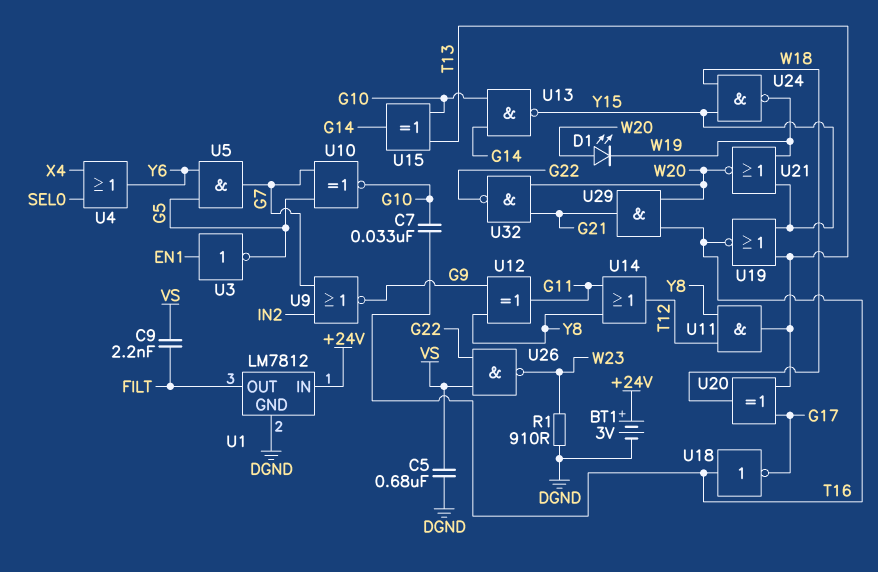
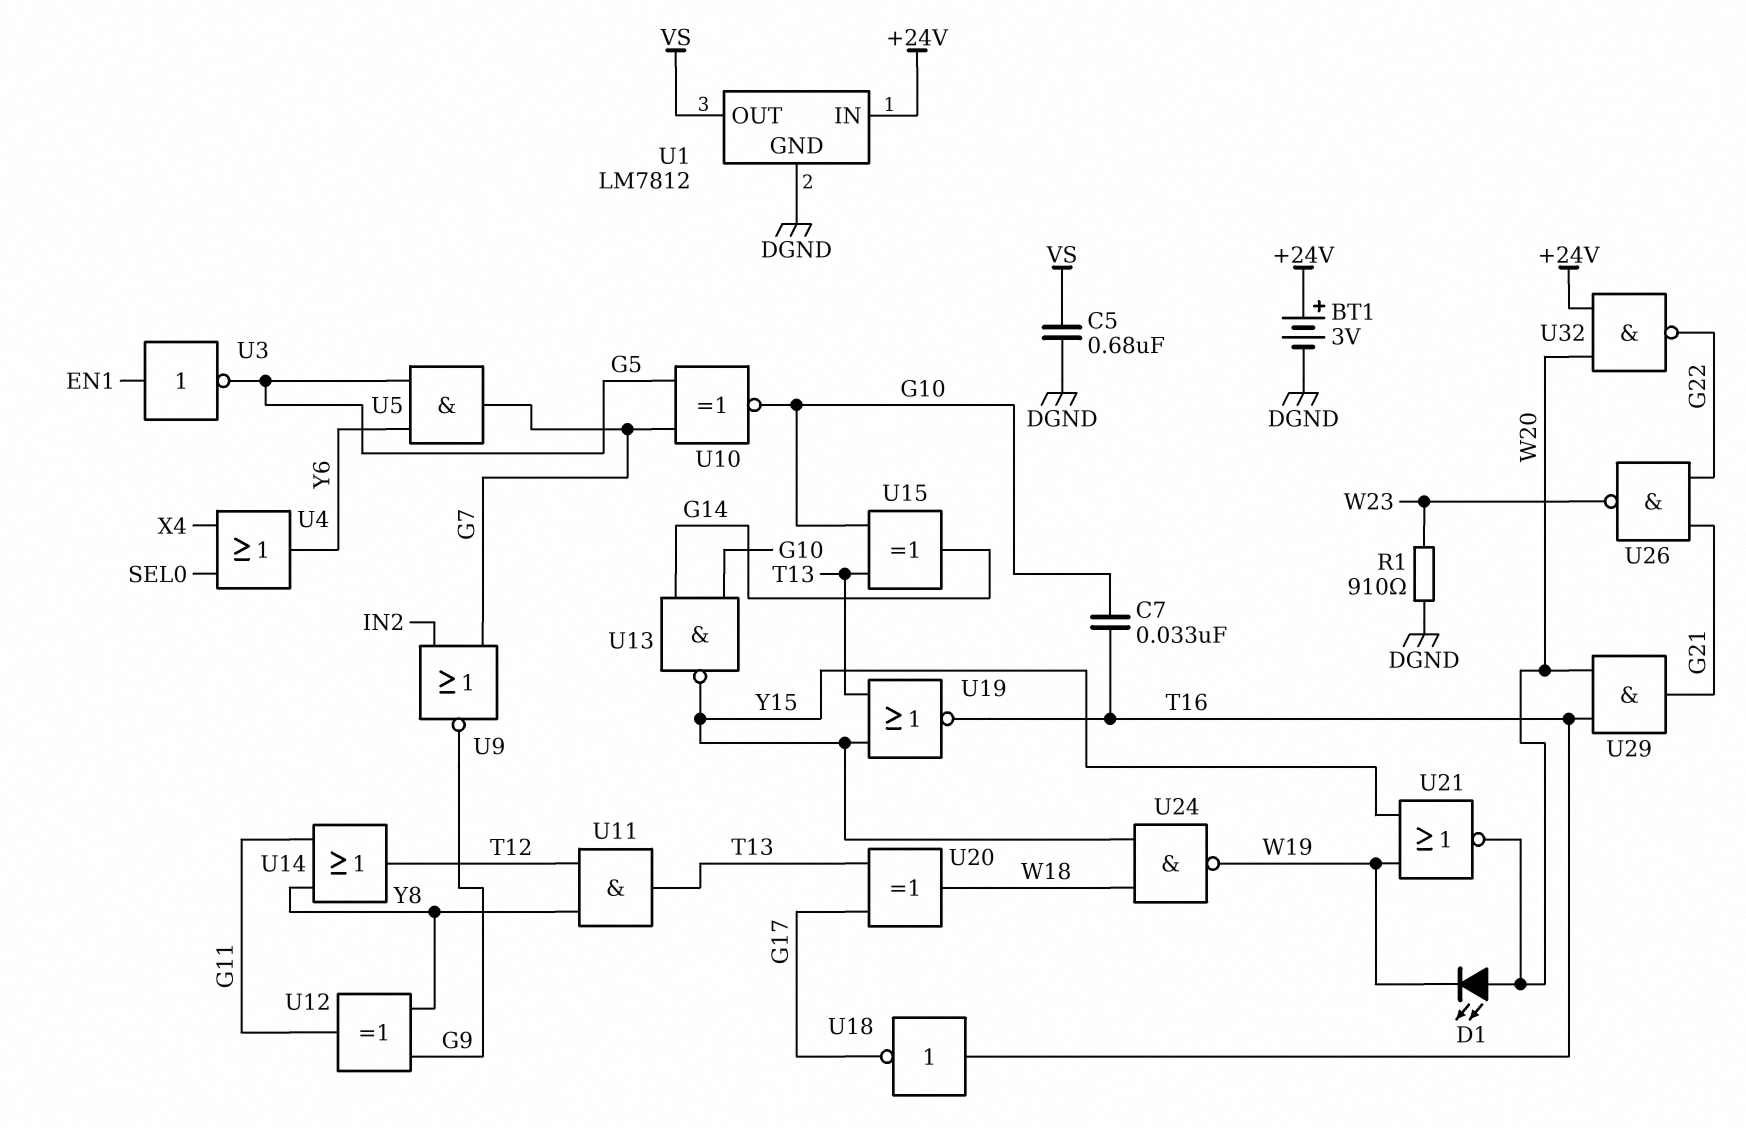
C9: 2.2nF (FILT, VS) -> none
U1 pin OUT: FILT -> VS
U26: NAND (in G22, in VS, out W23) -> NAND (in G21, in G22, out W23)
U32: NAND (in G21, in W20, out G22) -> NAND (in +24V, in W20, out G22)

